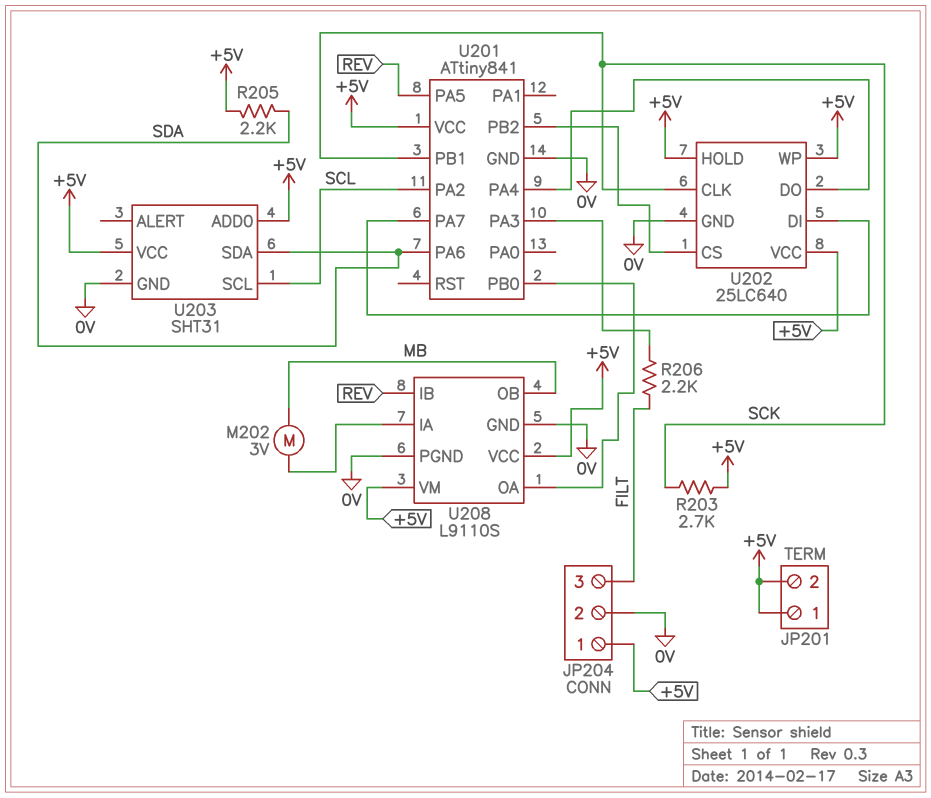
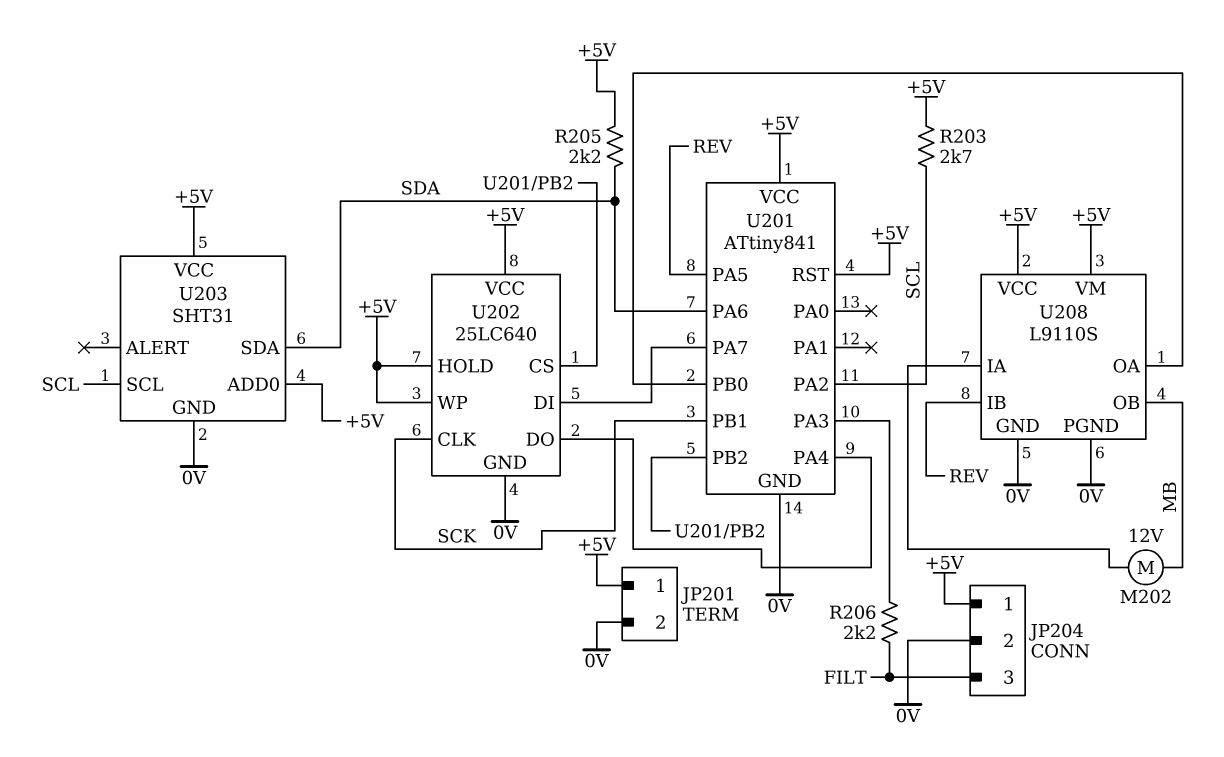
JP201 pin 2: +5V -> 0V
M202: motor 3V (MB, U208/IA) -> motor 12V (MB, U208/IA)
R203: 2.7k (+5V, SCK) -> 2.7k (+5V, SCL)
U201 pin RST: none -> +5V

